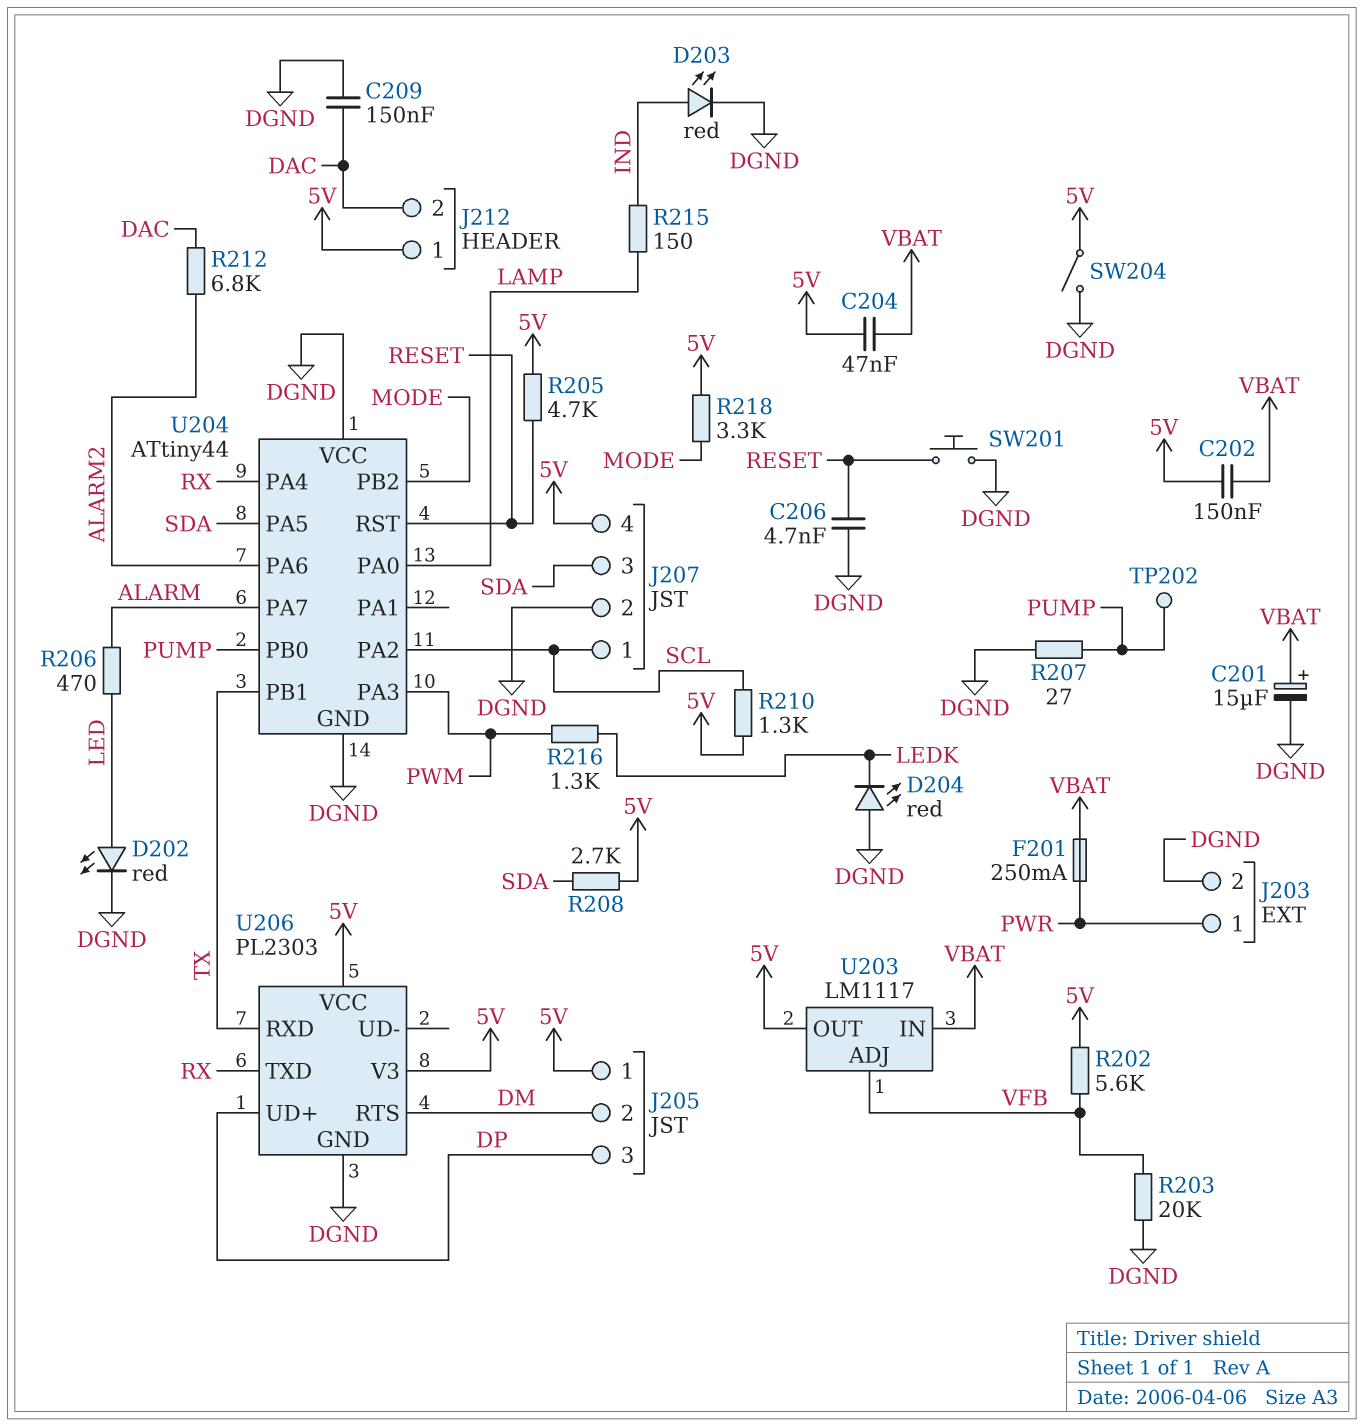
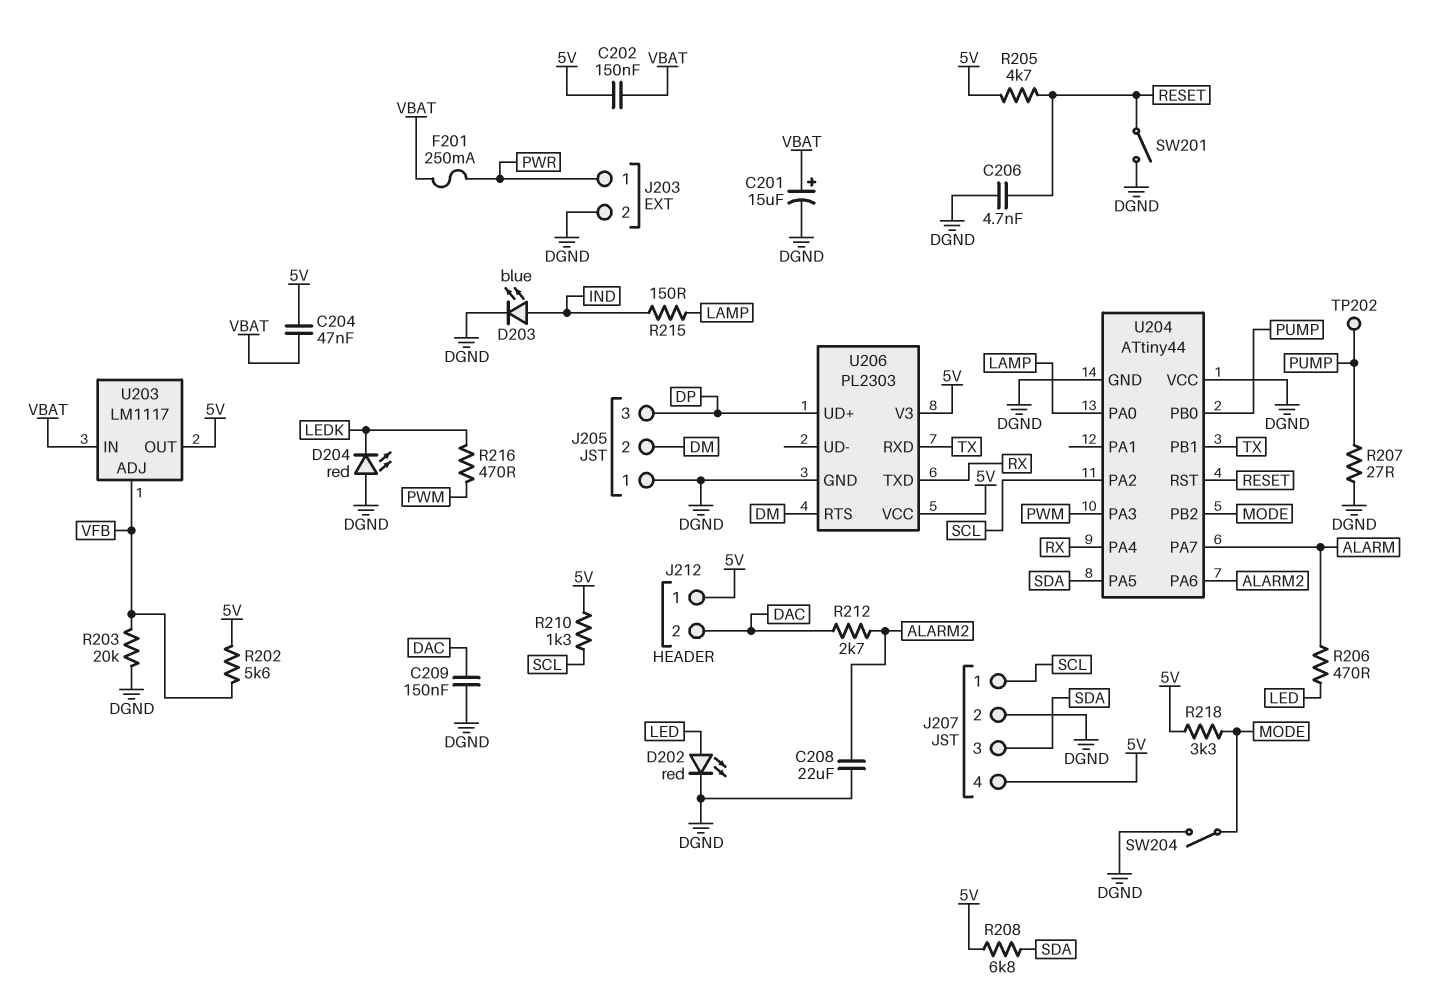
C208: none -> 22uF (ALARM2, DGND)
D203: LED red (A IND, K DGND) -> LED blue (A IND, K DGND)
J205 pin 1: 5V -> DGND
R208: 2.7k (5V, SDA) -> 6.8k (5V, SDA)
R212: 6.8k (ALARM2, DAC) -> 2.7k (ALARM2, DAC)
R216: 1.3k (LEDK, PWM) -> 470 (LEDK, PWM)
SW201: button (DGND, RESET) -> switch (DGND, RESET)
SW204: switch (5V, DGND) -> switch (DGND, MODE)

